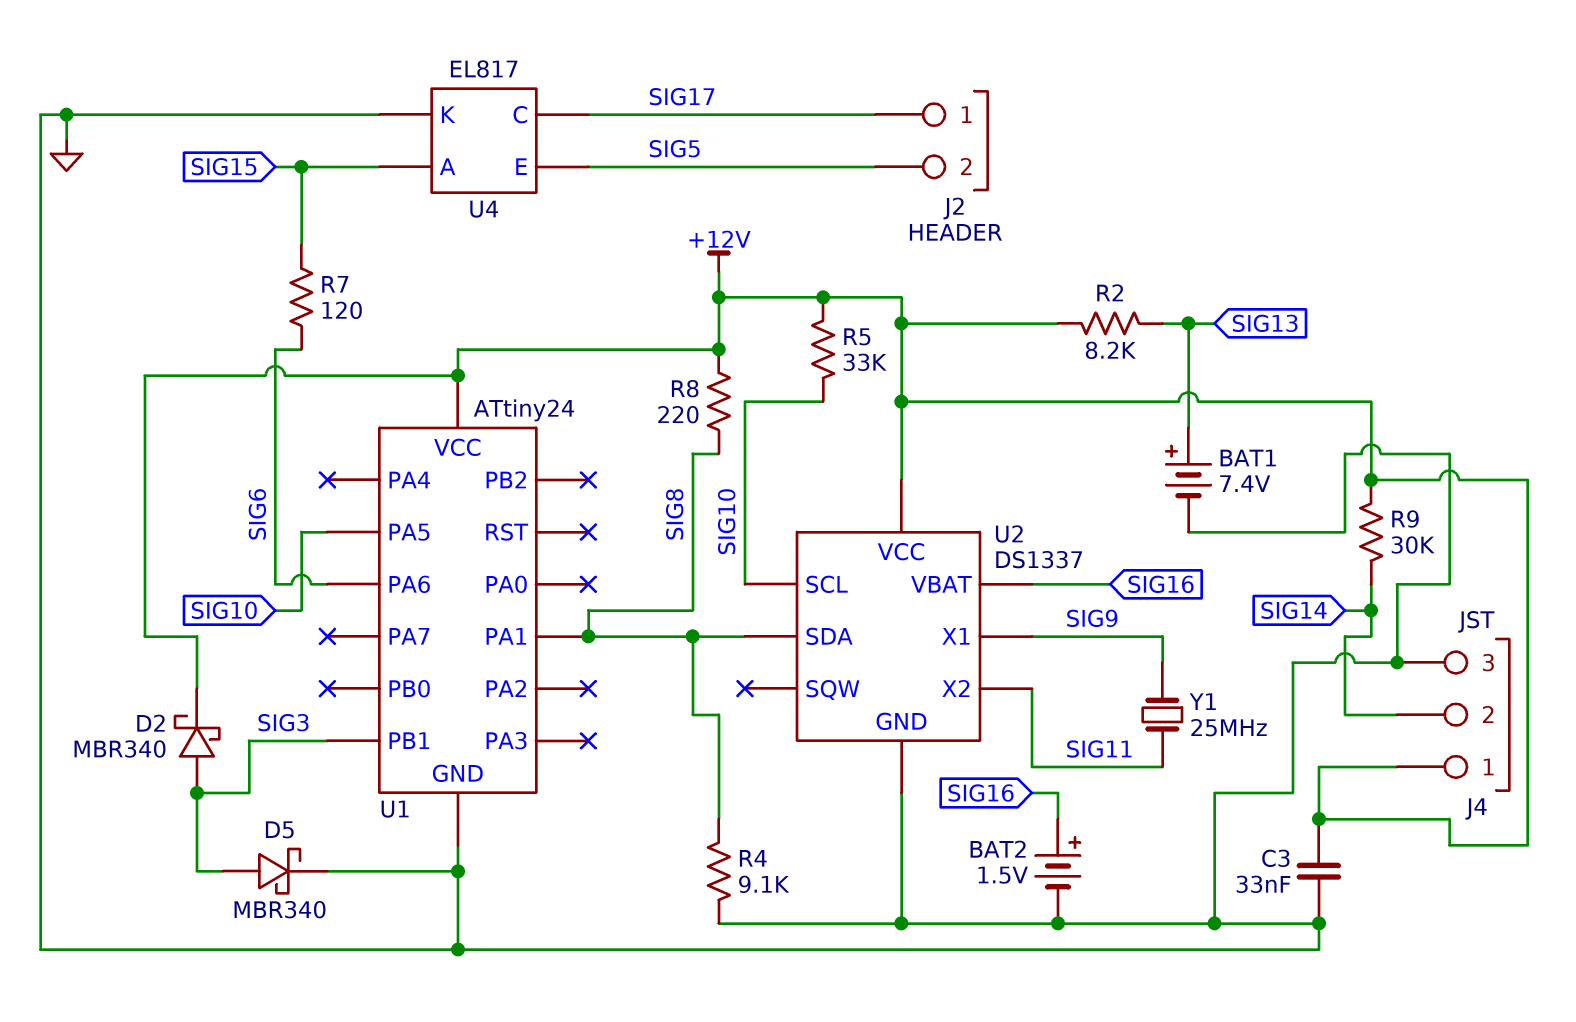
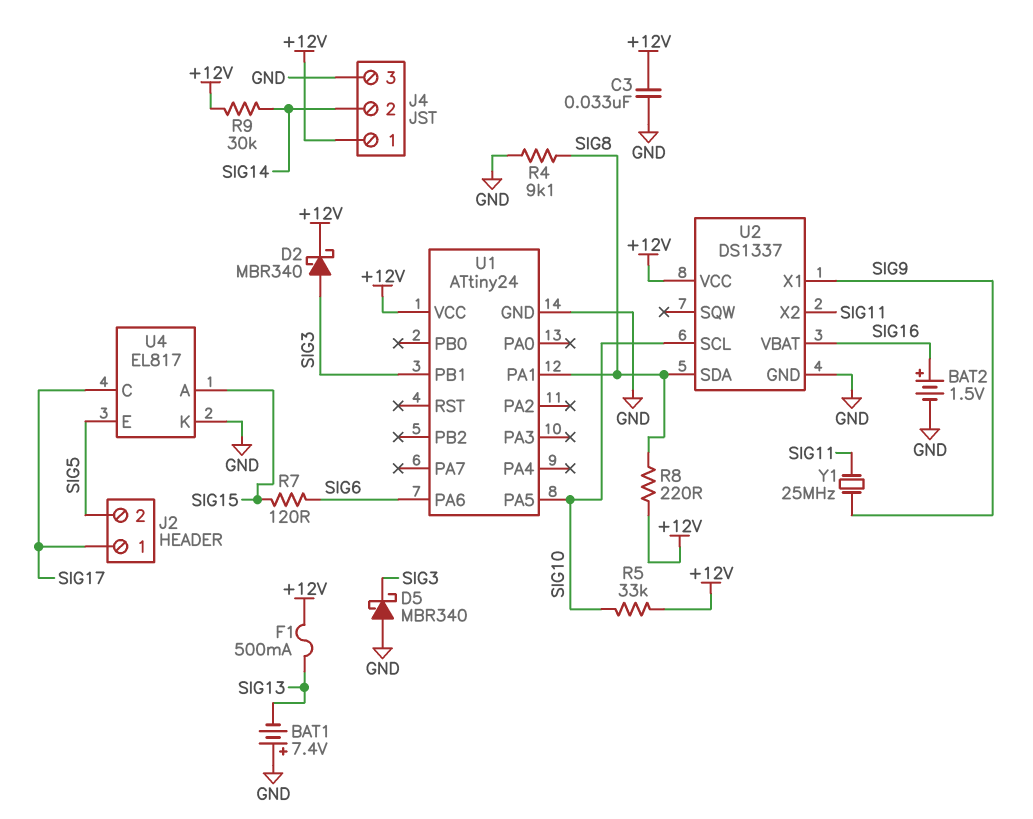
BAT1: 7.4V (plus SIG13, minus GND) -> 7.4V (plus GND, minus SIG13)
D5: schottky MBR340 (A SIG3, K GND) -> schottky MBR340 (A GND, K SIG3)
F1: none -> 500mA (+12V, SIG13)
R2: 8.2k (+12V, SIG13) -> none

